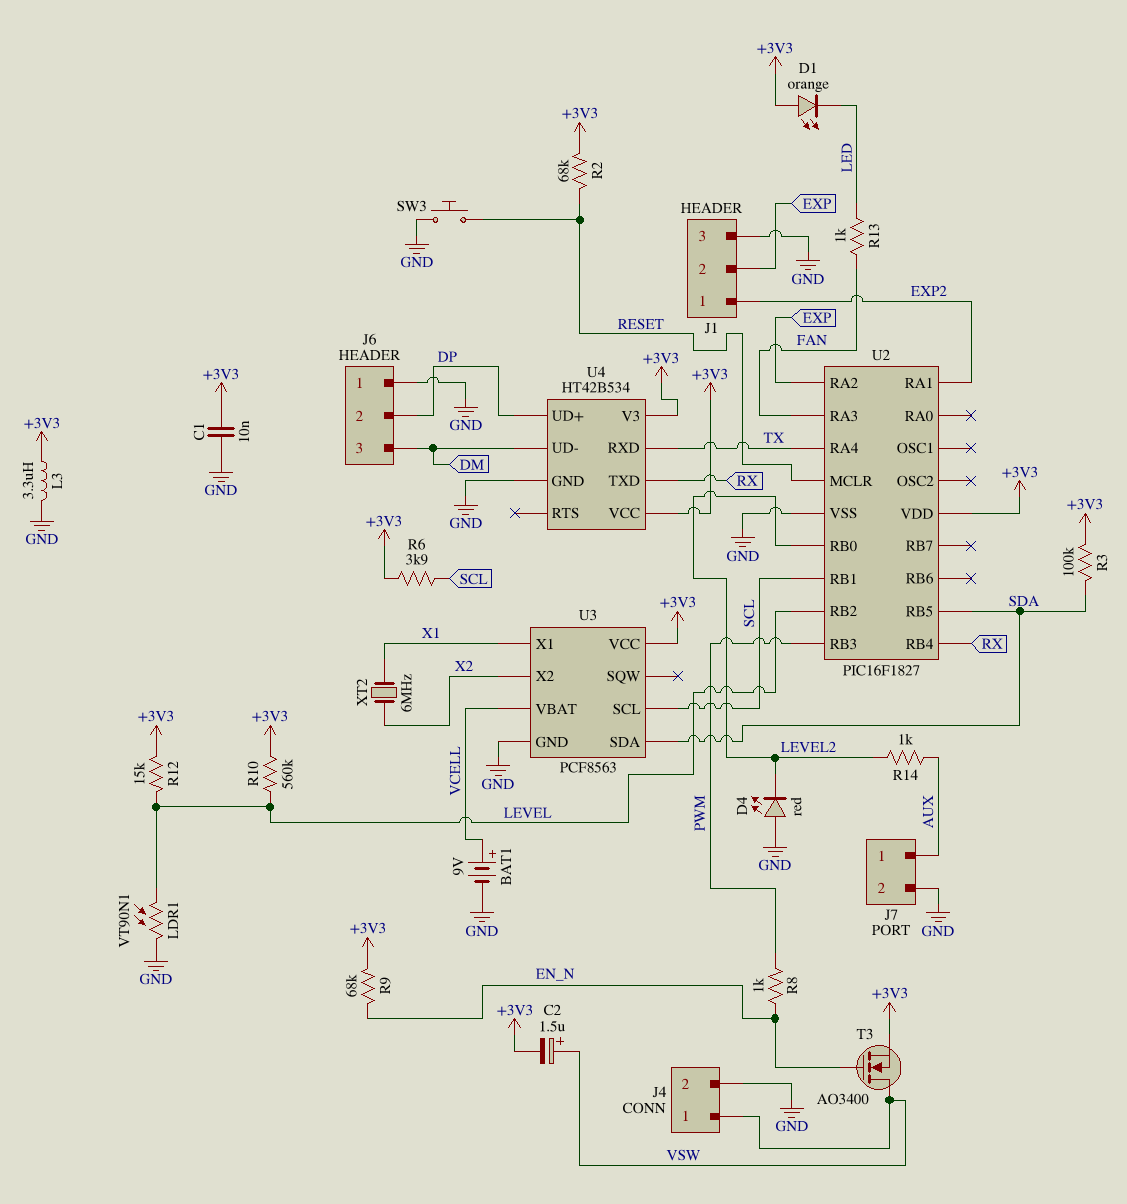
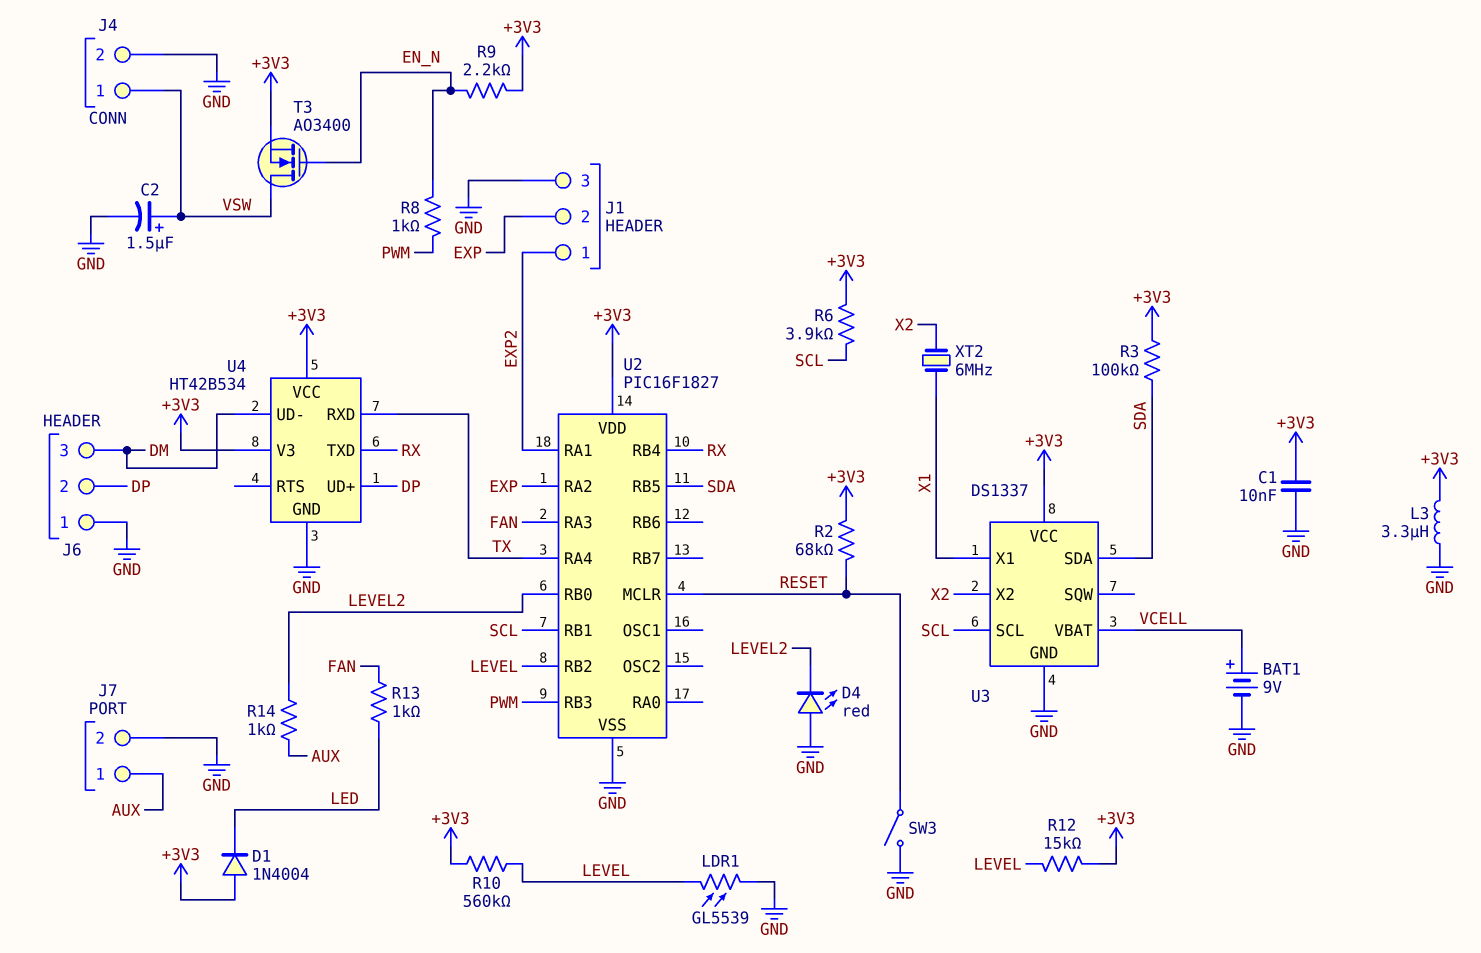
C2: 1.5uF (plus VSW, minus +3V3) -> 1.5uF (plus VSW, minus GND)
D1: LED orange (A +3V3, K LED) -> diode 1N4004 (A +3V3, K LED)
LDR1: VT90N1 (GND, LEVEL) -> GL5539 (GND, LEVEL)
R9: 68k (+3V3, EN_N) -> 2.2k (+3V3, EN_N)
SW3: button (GND, RESET) -> switch (GND, RESET)
U3: PCF8563 -> DS1337

